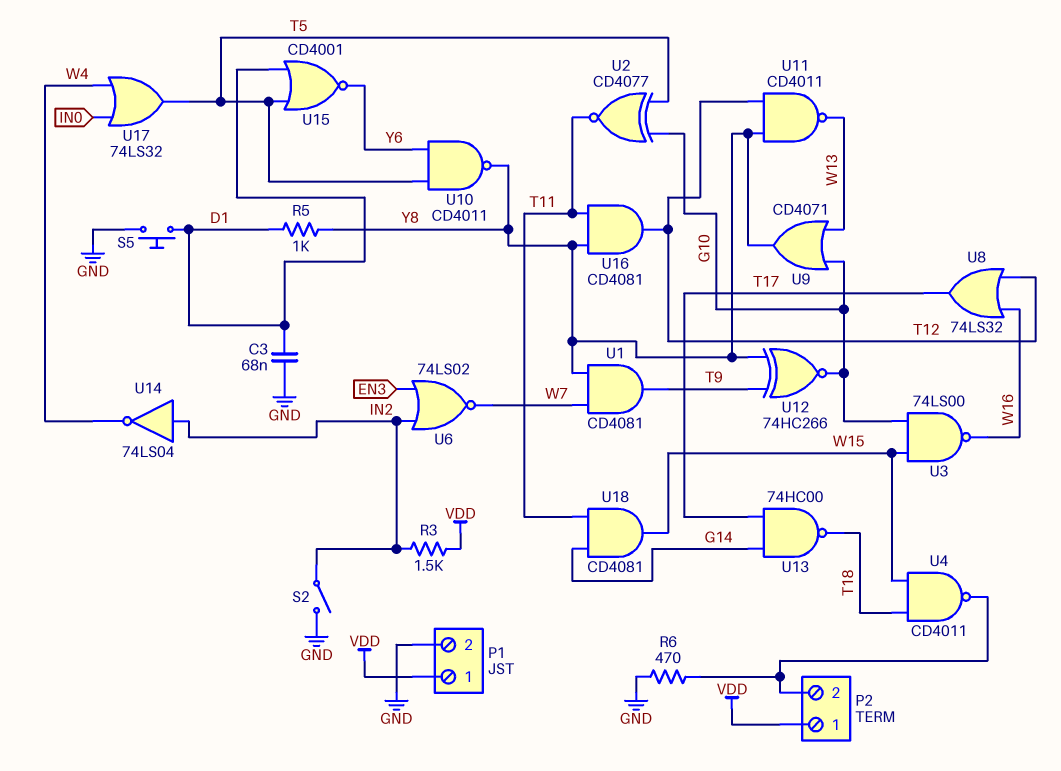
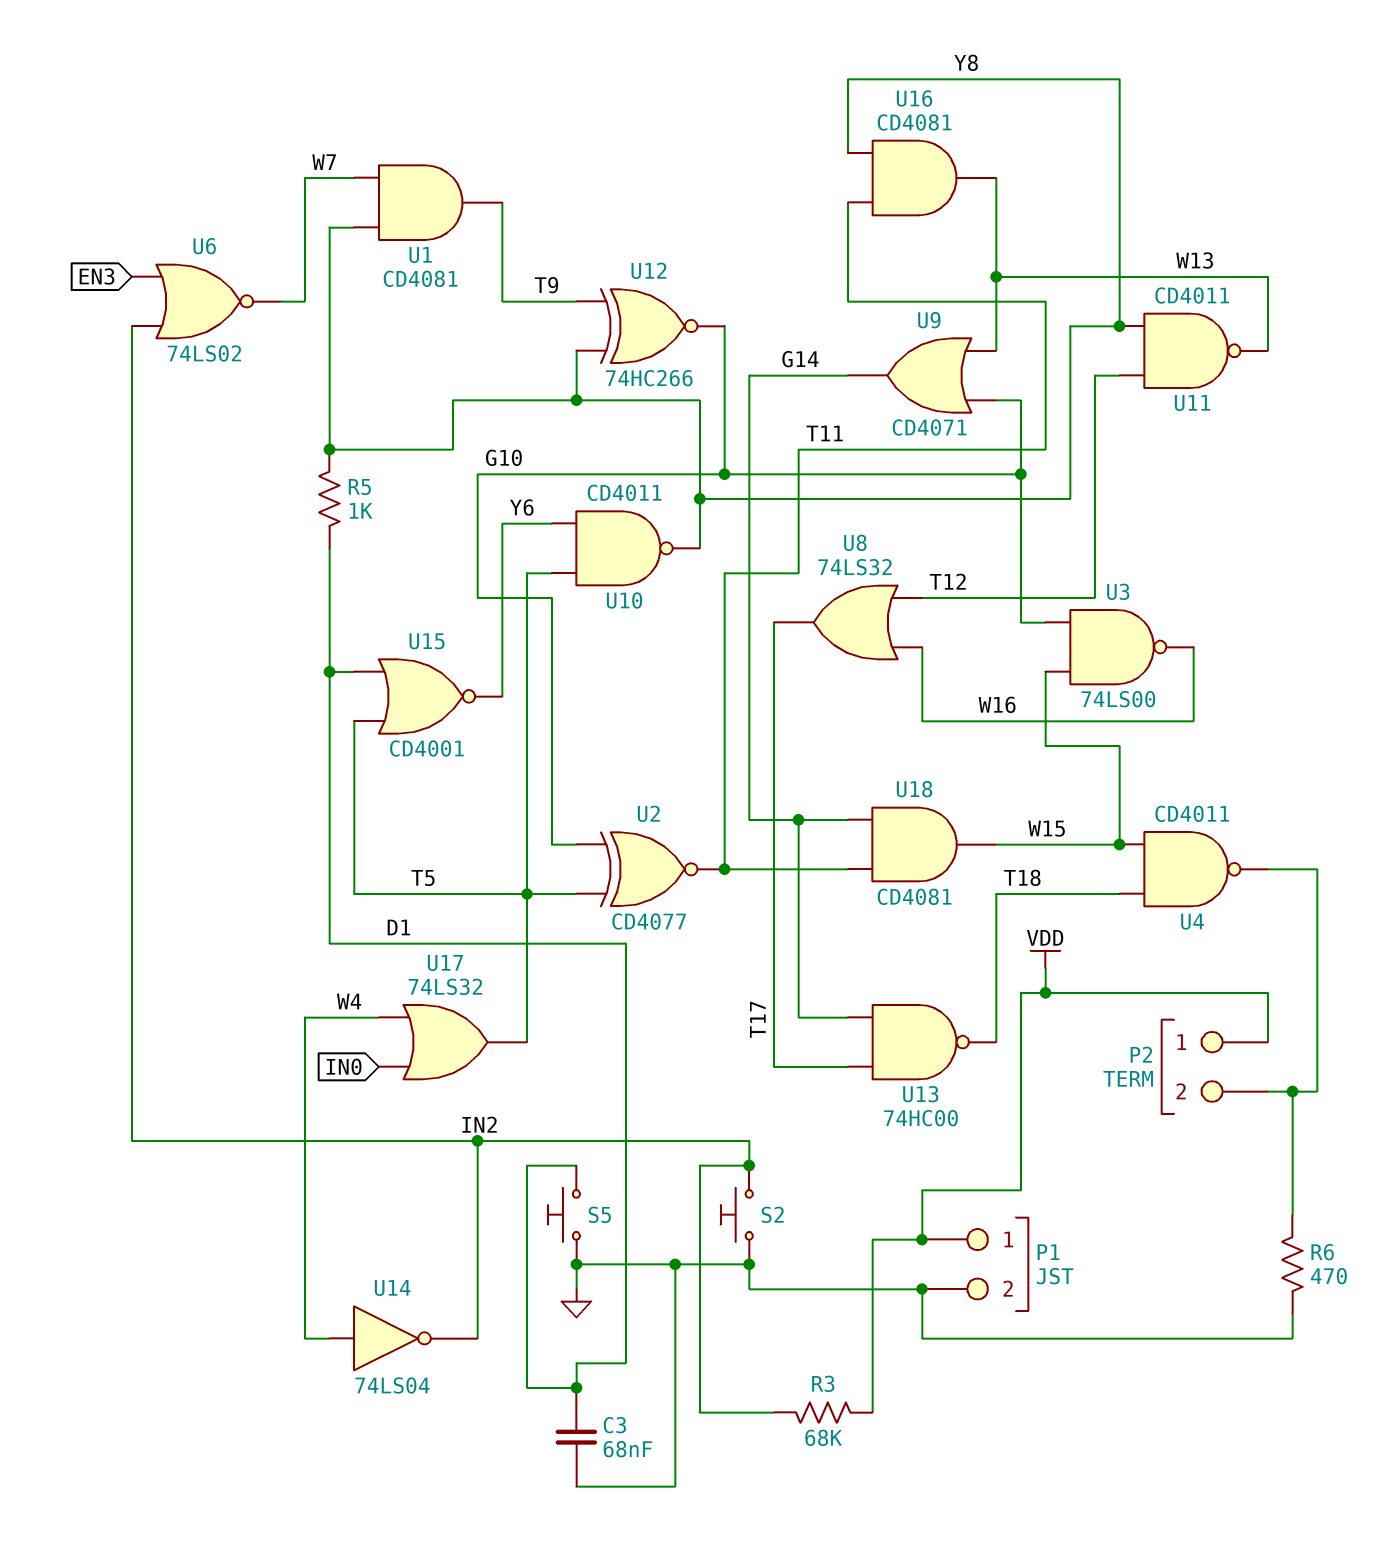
R3: 1.5k (IN2, VDD) -> 68k (IN2, VDD)
S2: switch (GND, IN2) -> button (GND, IN2)
U9: OR CD4071 (in G10, in W13, out Y8) -> OR CD4071 (in G10, in W13, out G14)
U14: NOT 74LS04 (in IN2, out W4) -> NOT 74LS04 (in W4, out IN2)
U16: AND CD4081 (in T11, in Y8, out T12) -> AND CD4081 (in T11, in Y8, out W13)

